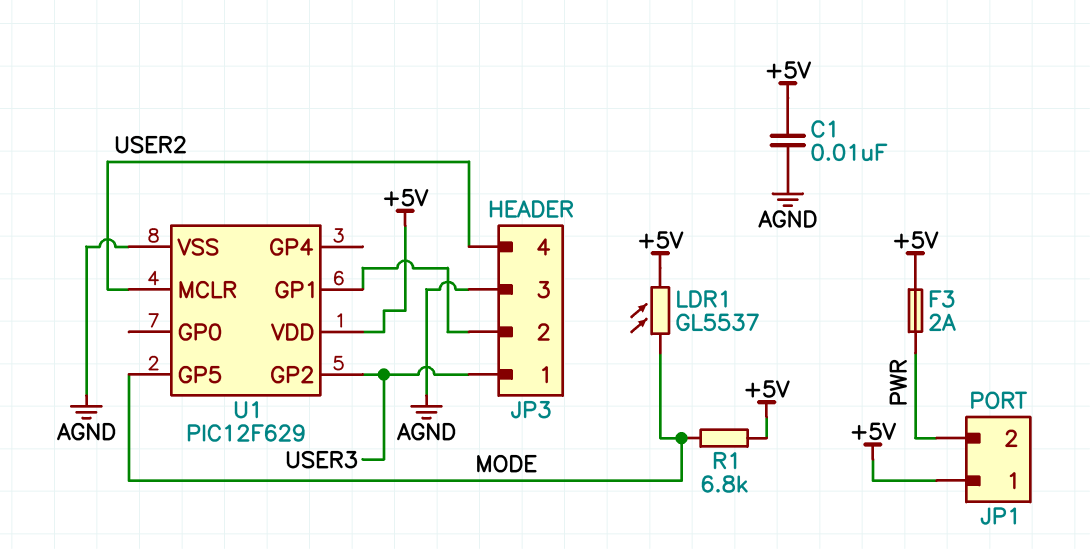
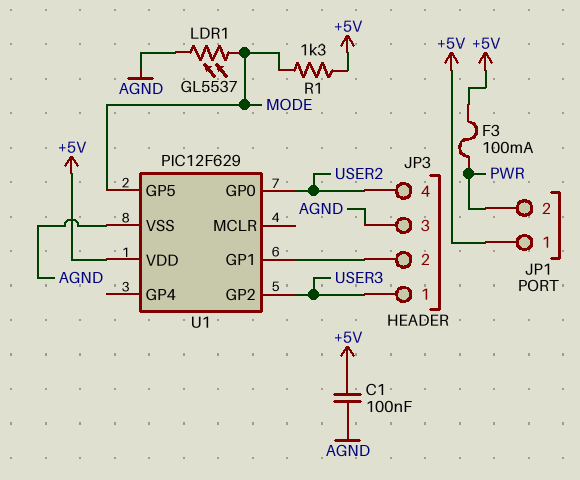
C1: 10nF (+5V, AGND) -> 100nF (+5V, AGND)
F3: 2A (+5V, PWR) -> 100mA (+5V, PWR)
LDR1: GL5537 (+5V, MODE) -> GL5537 (AGND, MODE)
R1: 6.8k (+5V, MODE) -> 1.3k (+5V, MODE)
U1 pin GP0: none -> USER2
U1 pin MCLR: USER2 -> none

